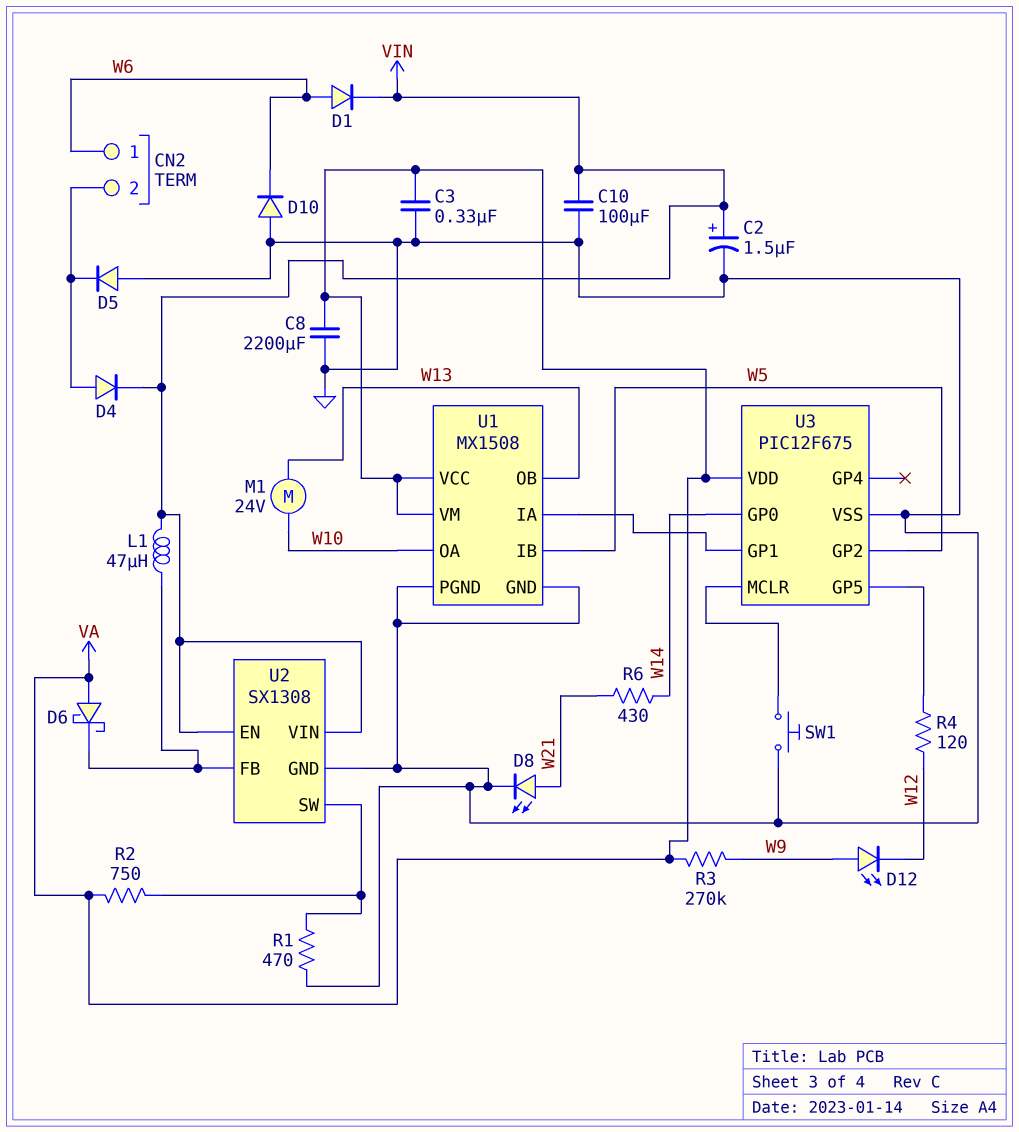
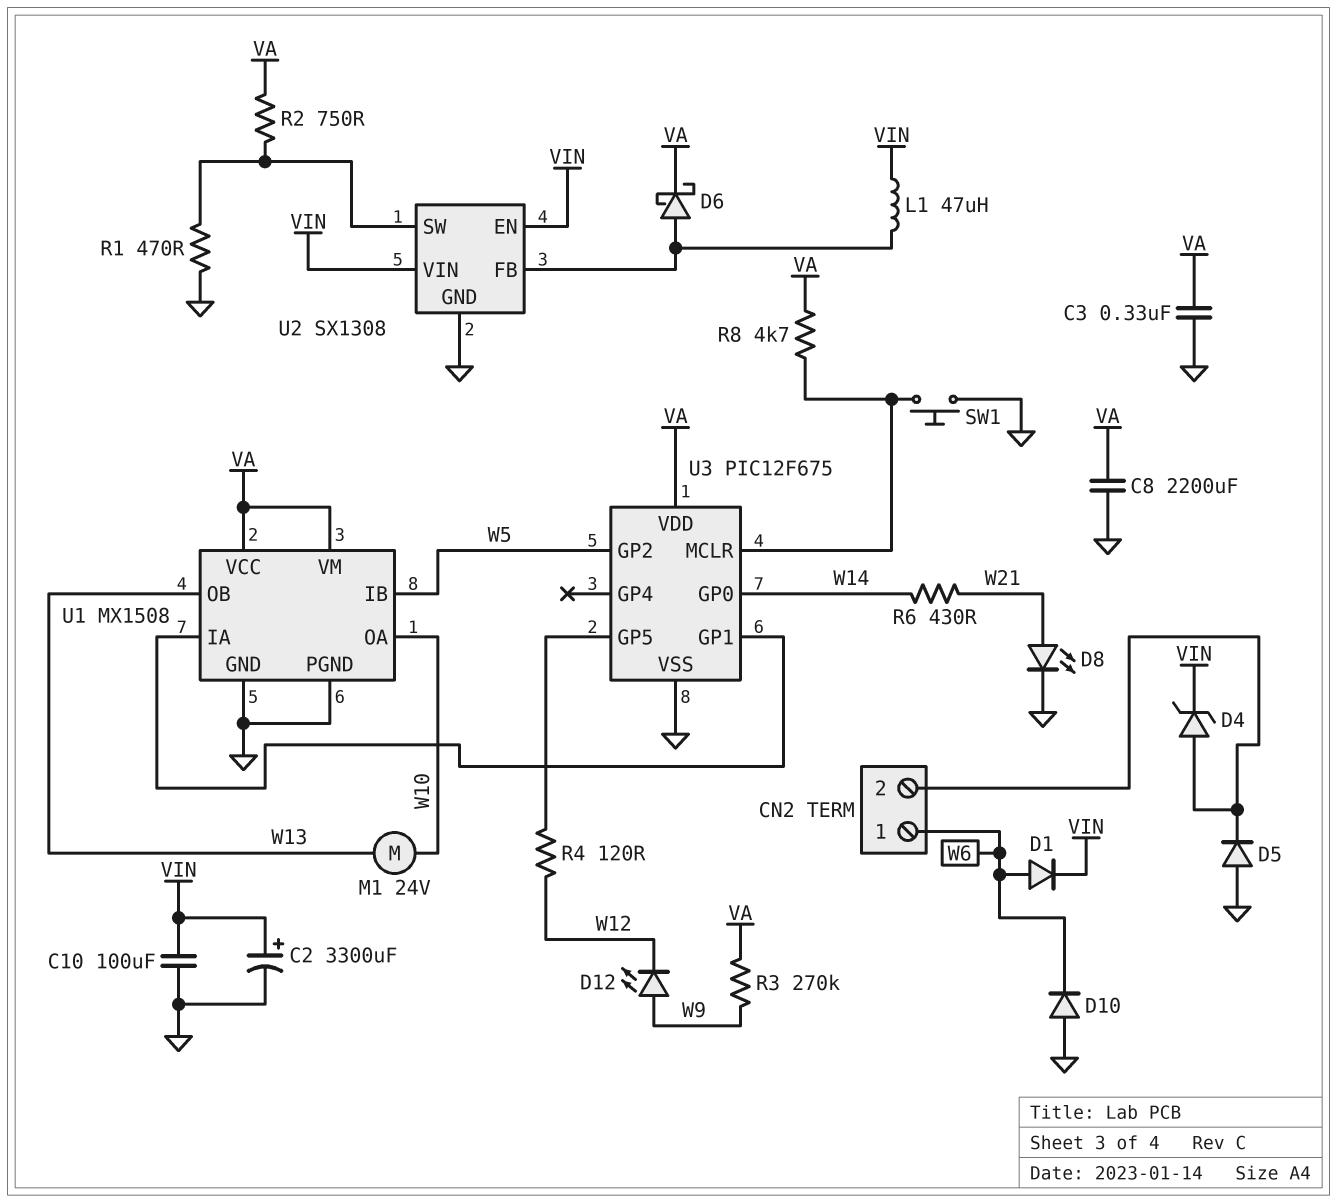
C2: 1.5uF (plus VIN, minus GND) -> 3300uF (plus VIN, minus GND)
D4: diode (A CN2/2, K VIN) -> zener (A CN2/2, K VIN)
D6: schottky (A VA, K U2/FB) -> schottky (A U2/FB, K VA)
R8: none -> 4.7k (U3/MCLR, VA)

